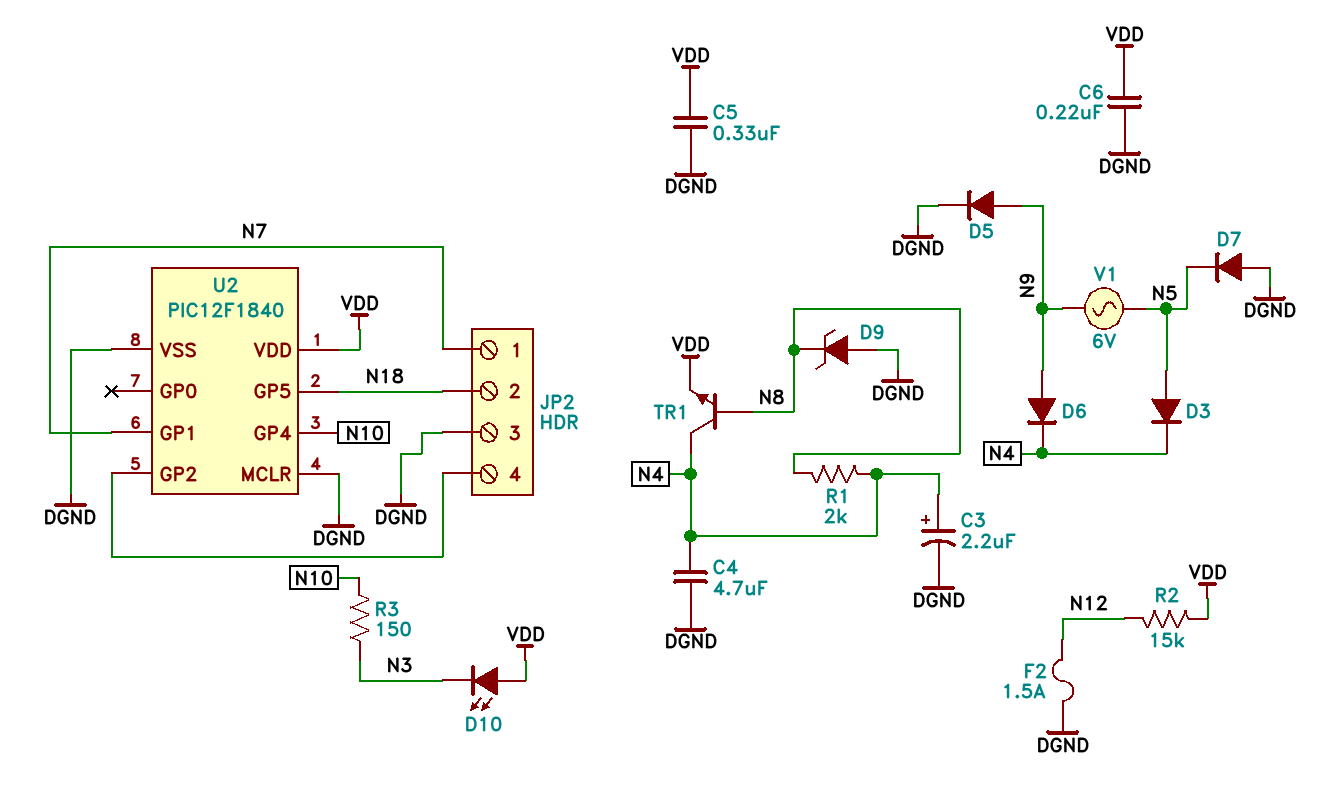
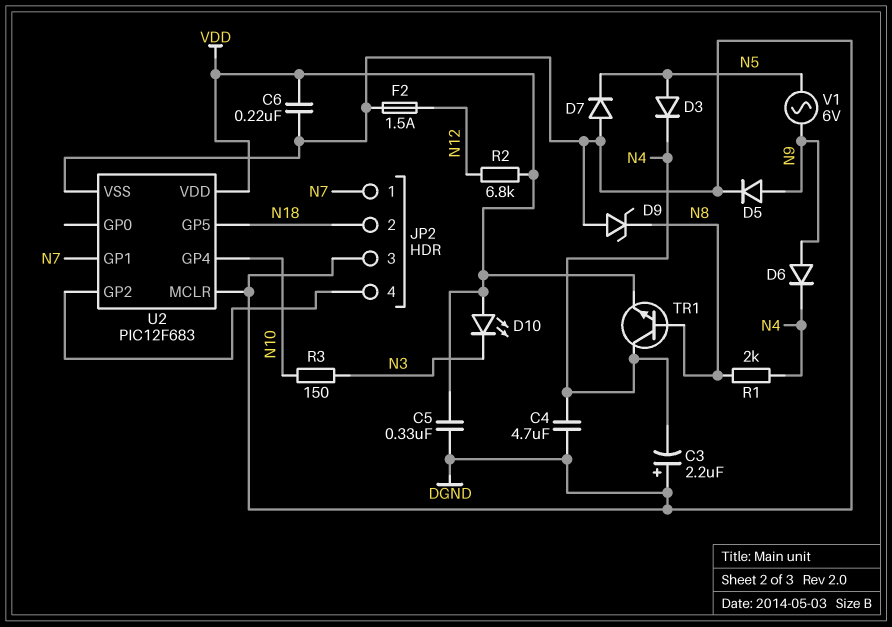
C3: 2.2uF (plus N4, minus DGND) -> 2.2uF (plus DGND, minus N4)
R2: 15k (N12, VDD) -> 6.8k (N12, VDD)
U2: PIC12F1840 -> PIC12F683

